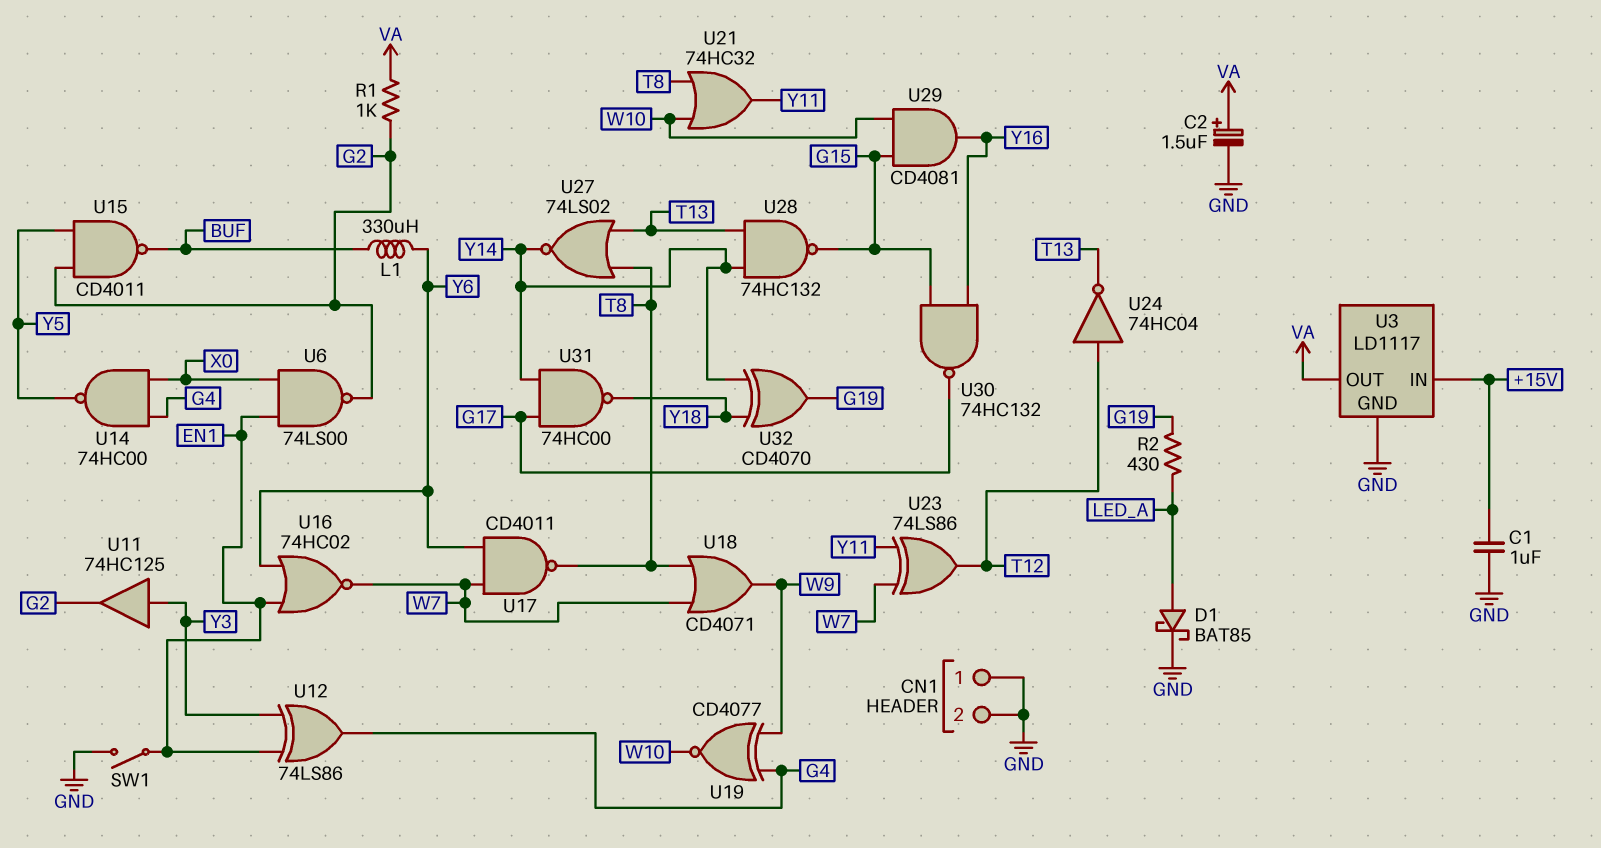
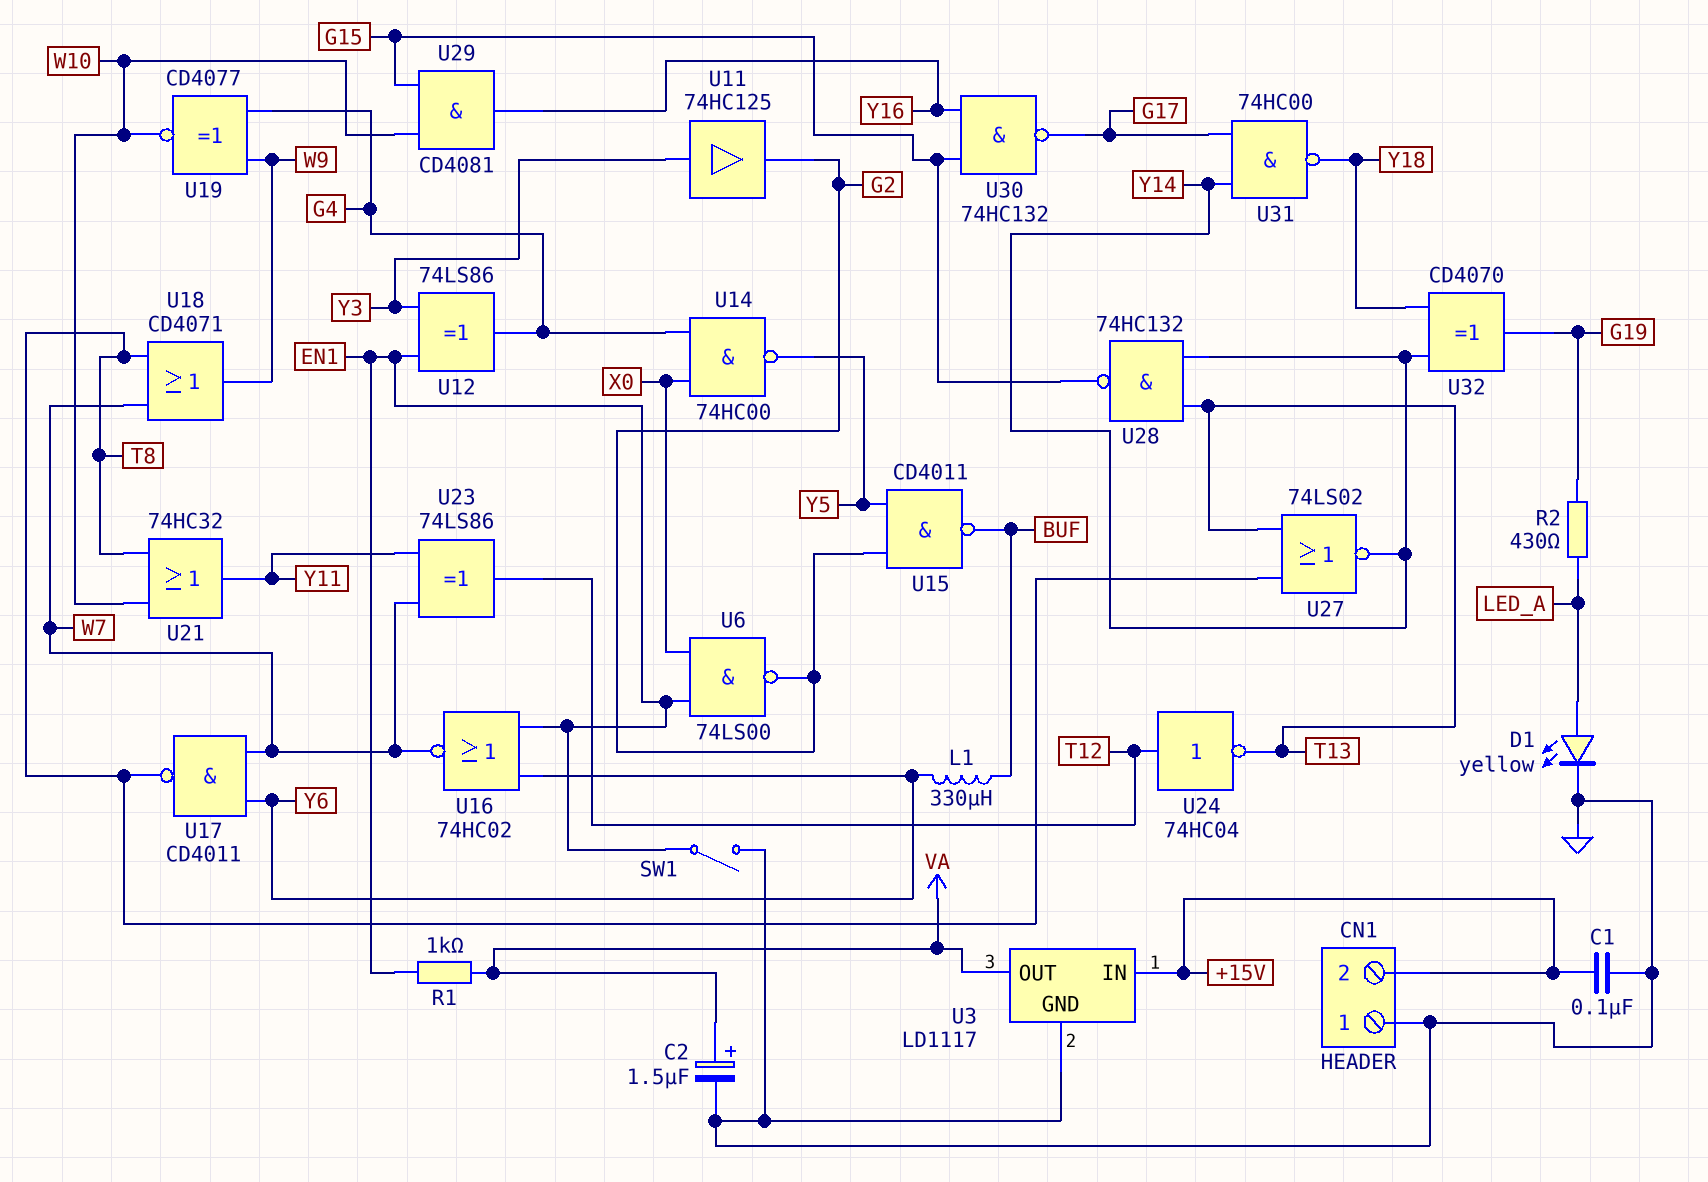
C1: 1uF (+15V, GND) -> 100nF (+15V, GND)
CN1 pin 2: GND -> +15V
D1: schottky BAT85 (A LED_A, K GND) -> LED yellow (A LED_A, K GND)
R1: 1k (G2, VA) -> 1k (EN1, VA)

